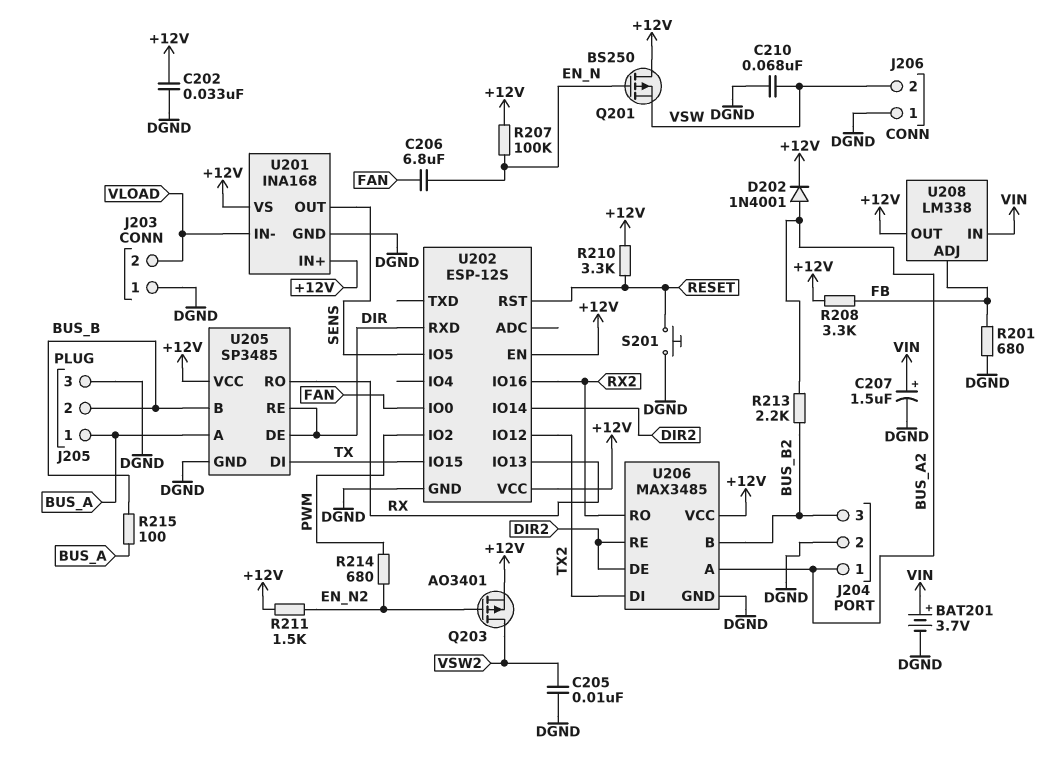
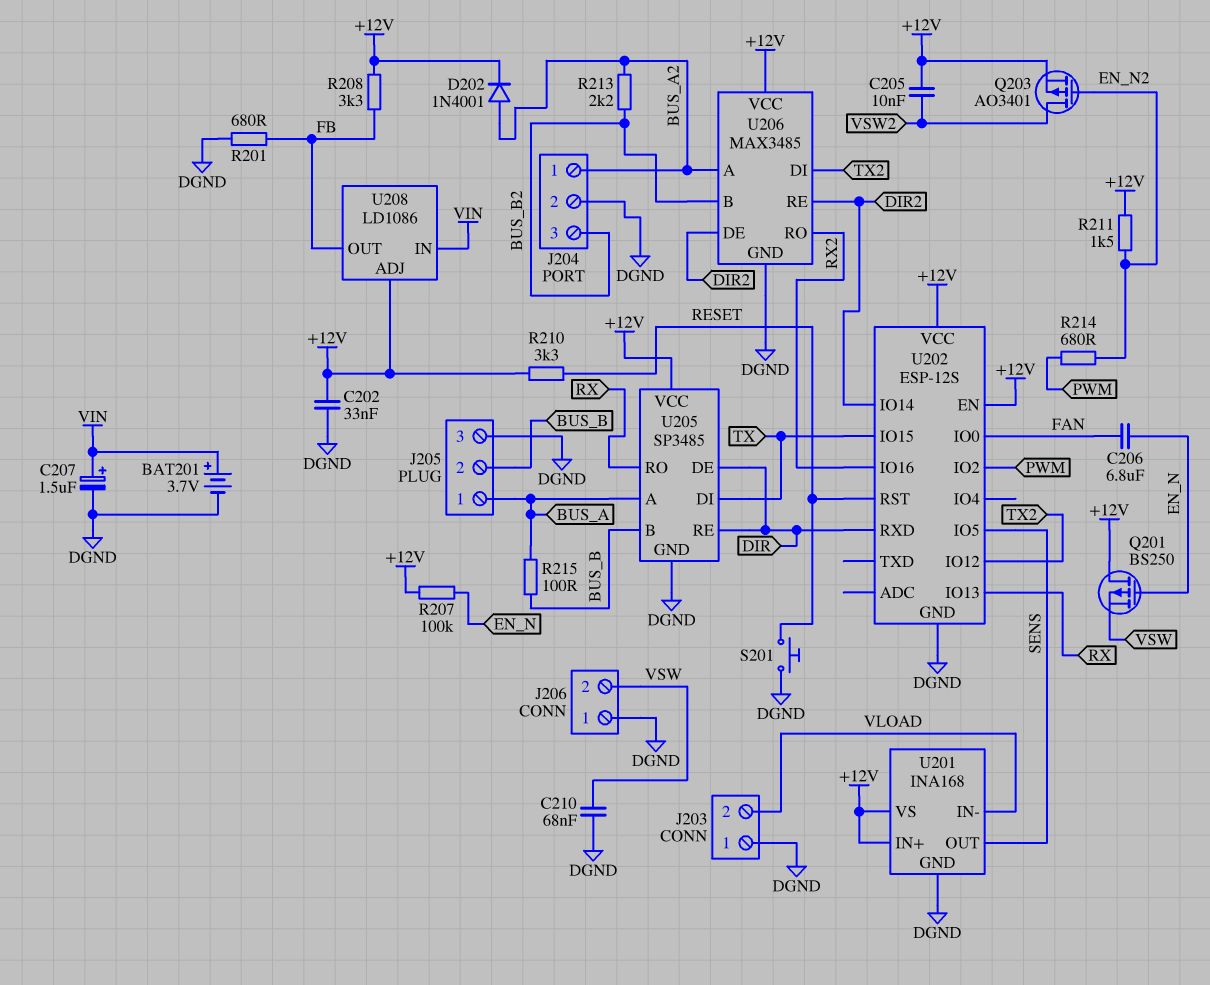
C205: 10nF (DGND, VSW2) -> 10nF (+12V, VSW2)
U208: LM338 -> LD1086
U208 pin ADJ: FB -> +12V
U208 pin OUT: +12V -> FB

